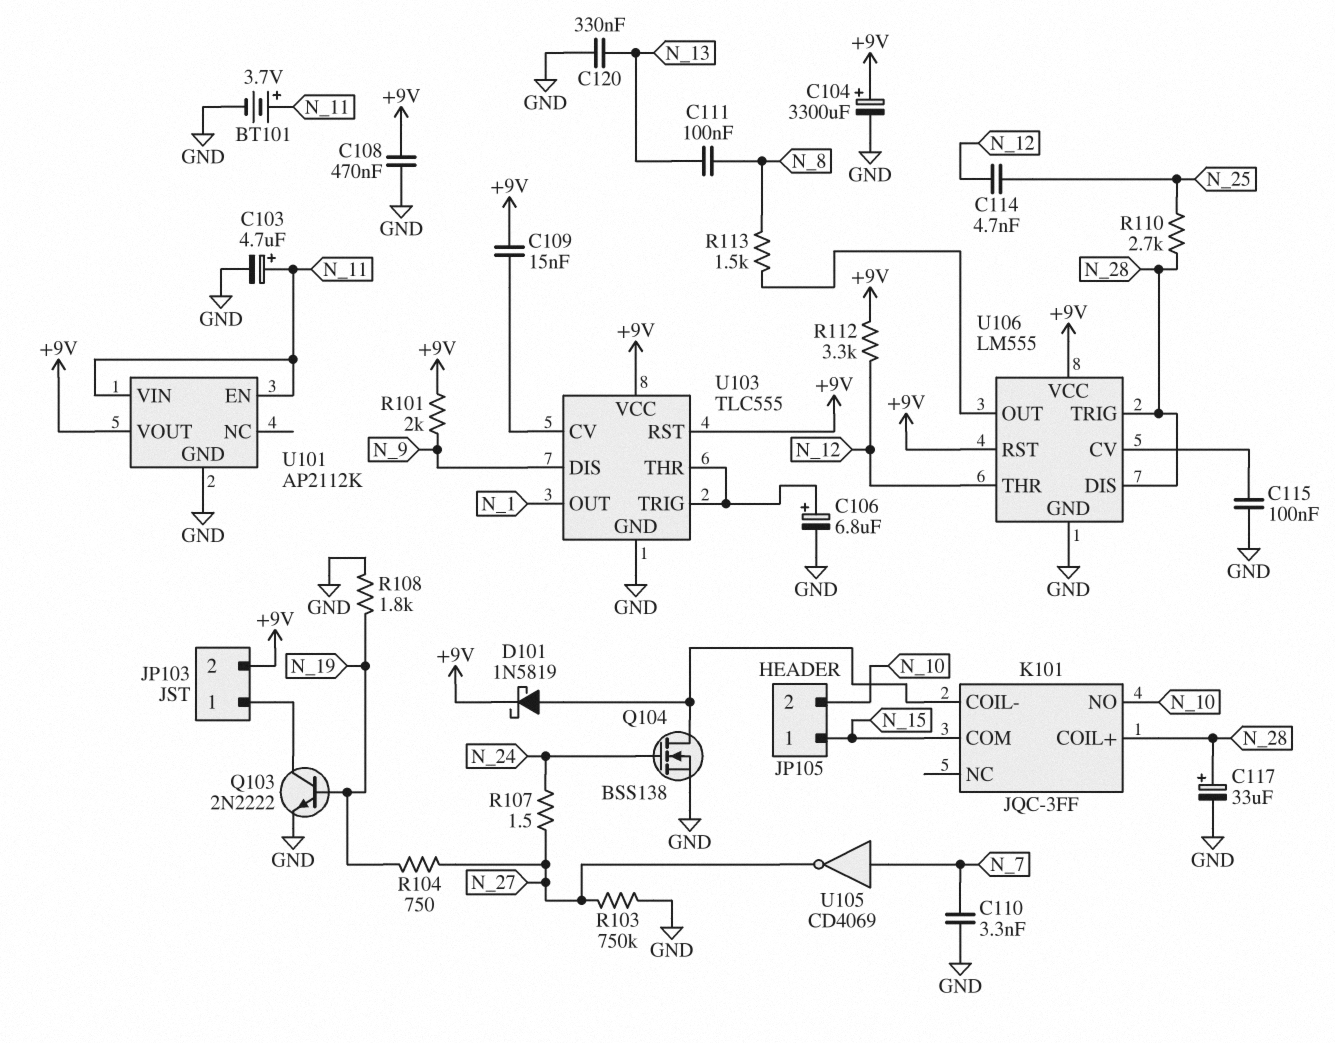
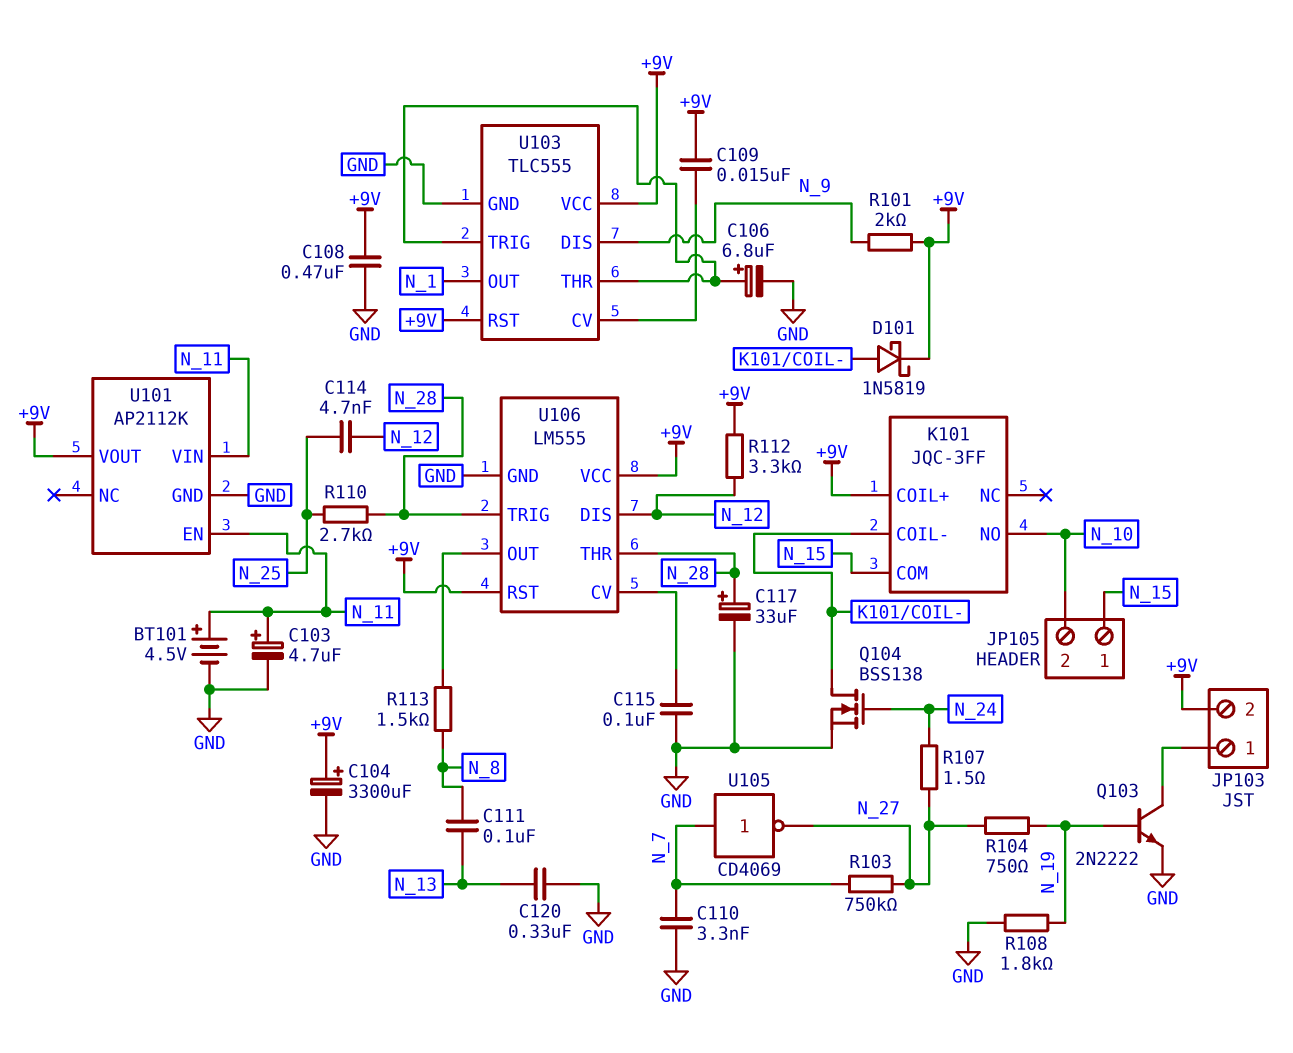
BT101: 3.7V (plus N_11, minus GND) -> 4.5V (plus N_11, minus GND)
K101 pin COIL+: N_28 -> +9V
R103: 750k (GND, N_27) -> 750k (N_7, N_27)
U106 pin DIS: N_28 -> N_12
U106 pin THR: N_12 -> N_28

